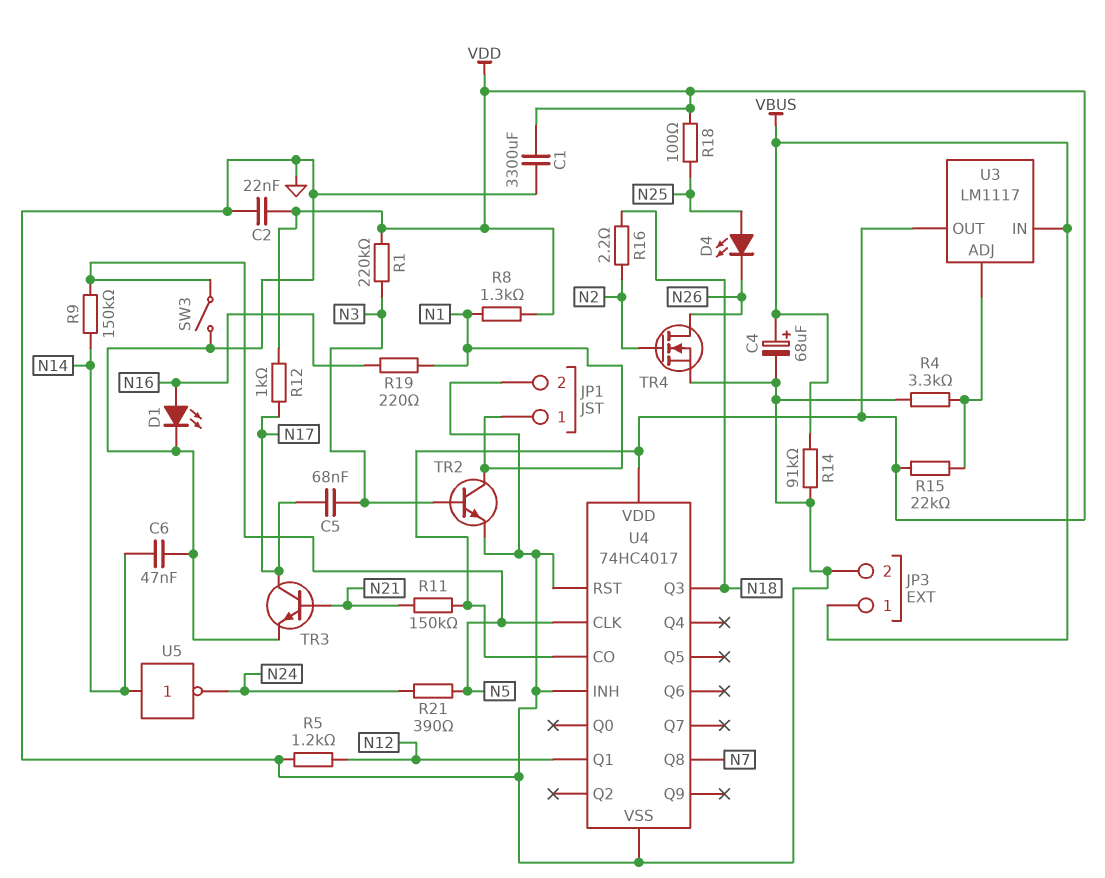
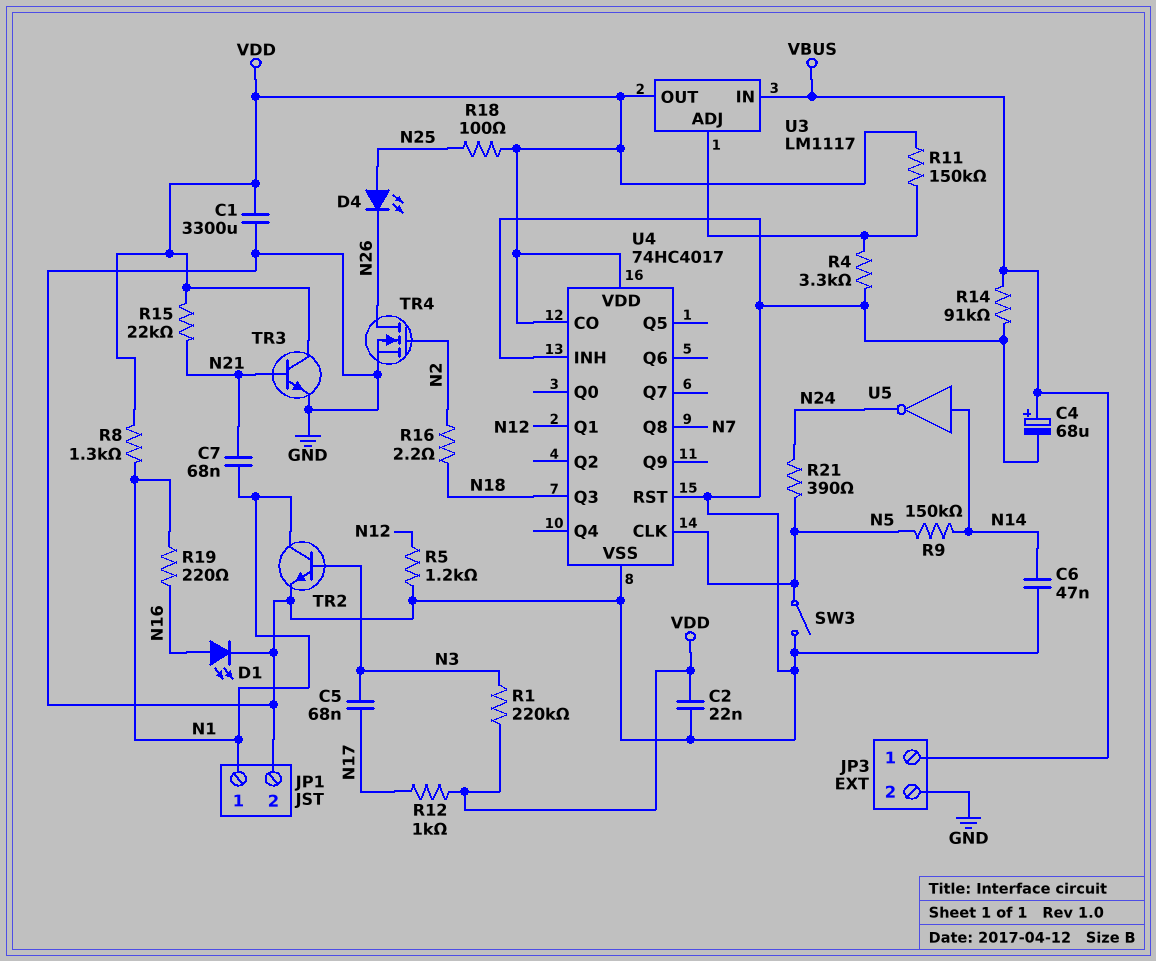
C7: none -> 68nF (N1, N21)
R11: 150k (N21, VDD) -> 150k (U3/ADJ, VDD)
R15: 22k (U3/ADJ, VDD) -> 22k (N21, VDD)
TR3: NPN (B N21, C N17, E GND) -> NPN (B N21, C VDD, E GND)

